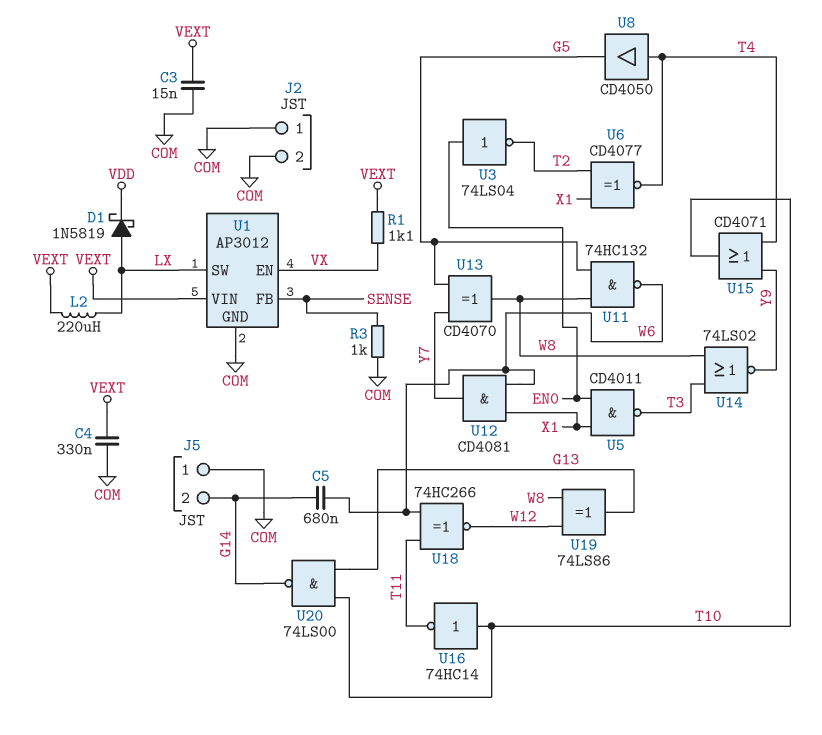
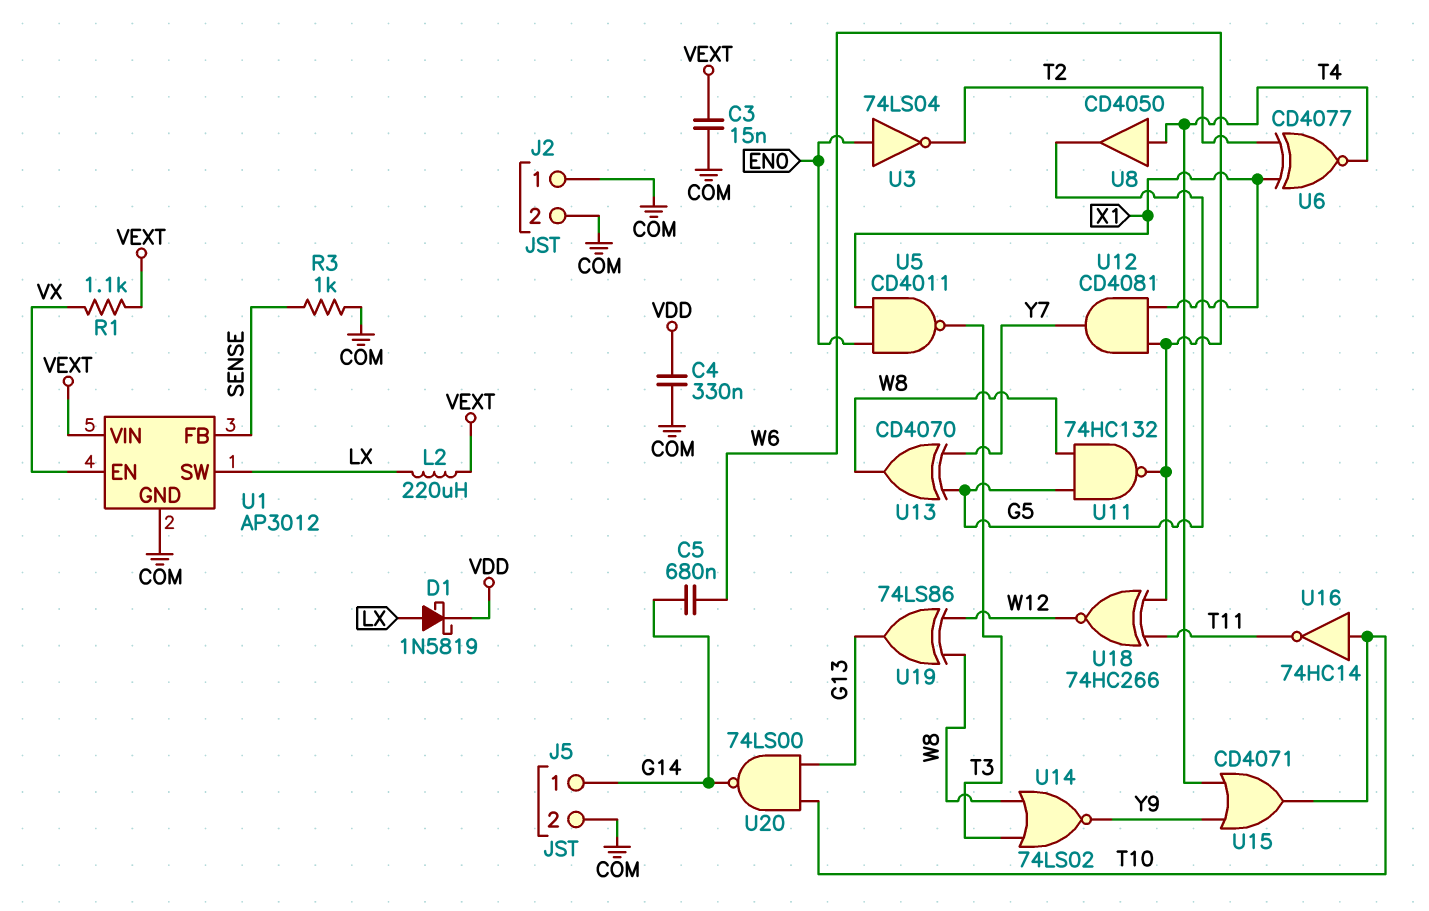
C4: 330nF (COM, VEXT) -> 330nF (COM, VDD)
J5 pin 1: COM -> G14
J5 pin 2: G14 -> COM

